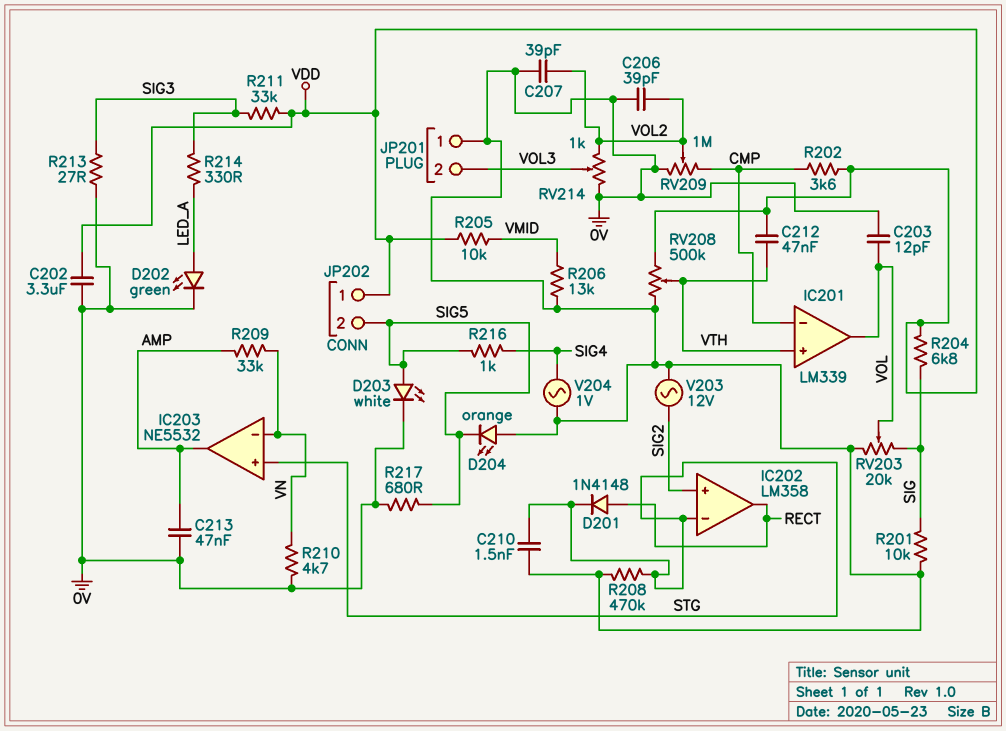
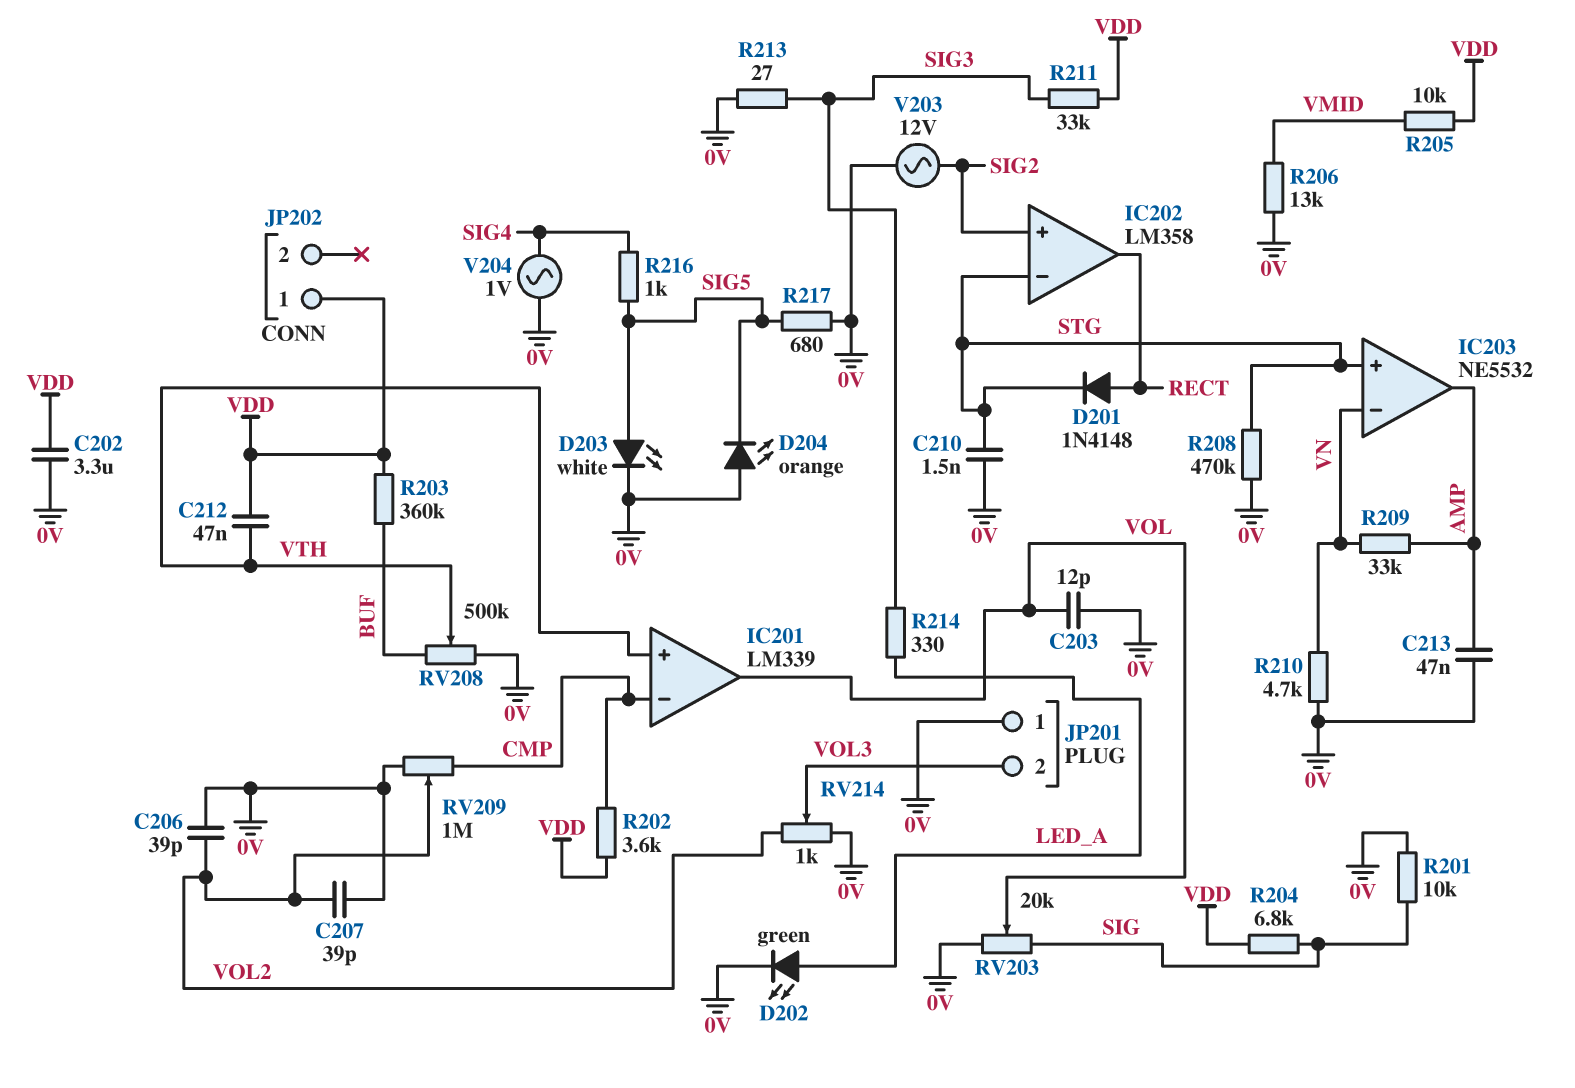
JP202 pin 2: SIG5 -> none
R203: none -> 360k (BUF, VDD)
RV208: 500k (0V, VDD, wiper VTH) -> 500k (0V, BUF, wiper VTH)

